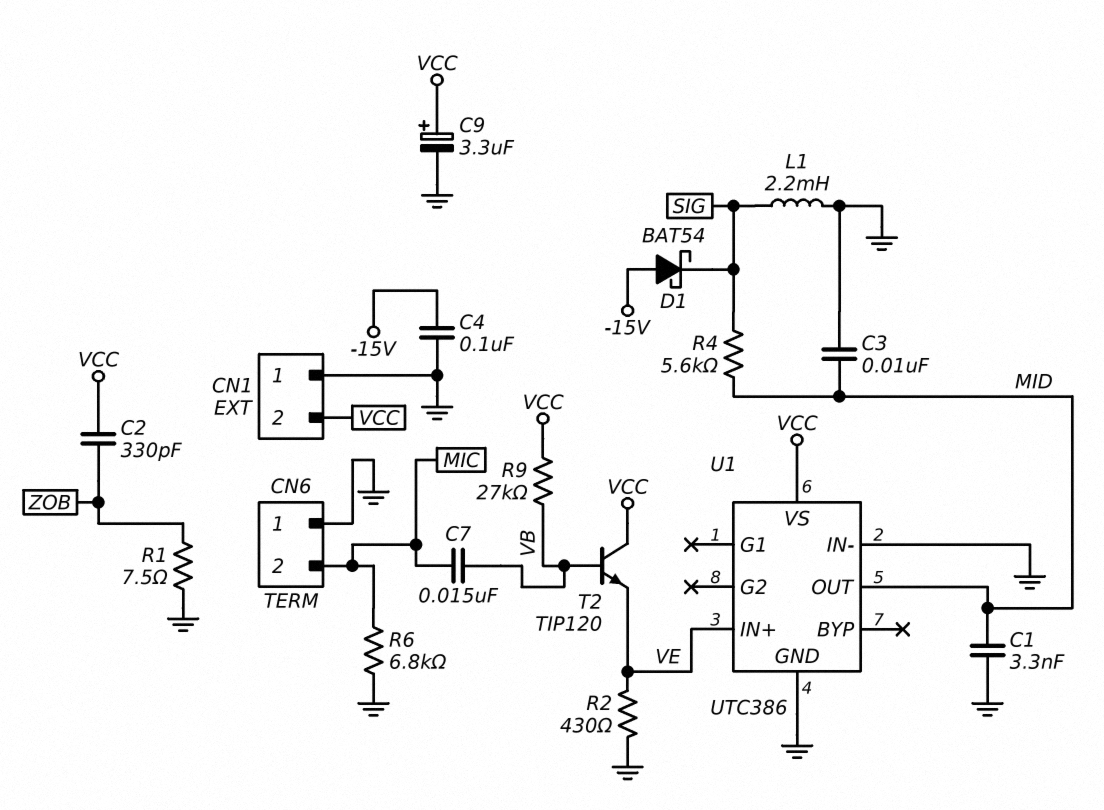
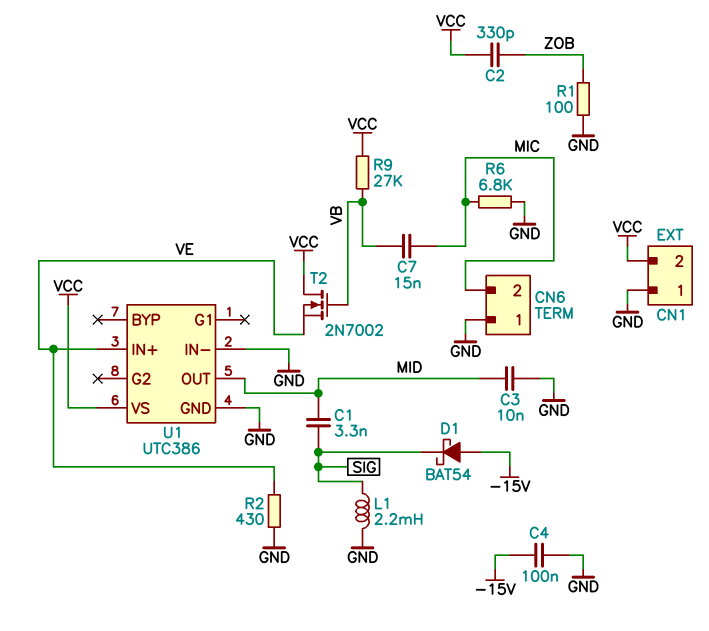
C1: 3.3nF (GND, MID) -> 3.3nF (MID, SIG)
C9: 3.3uF (plus VCC, minus GND) -> none
R1: 7.5 (GND, ZOB) -> 100 (GND, ZOB)
R4: 5.6k (MID, SIG) -> none
T2: NPN TIP120 (B VB, C VCC, E VE) -> NMOS 2N7002 (G VB, D VCC, S VE)

